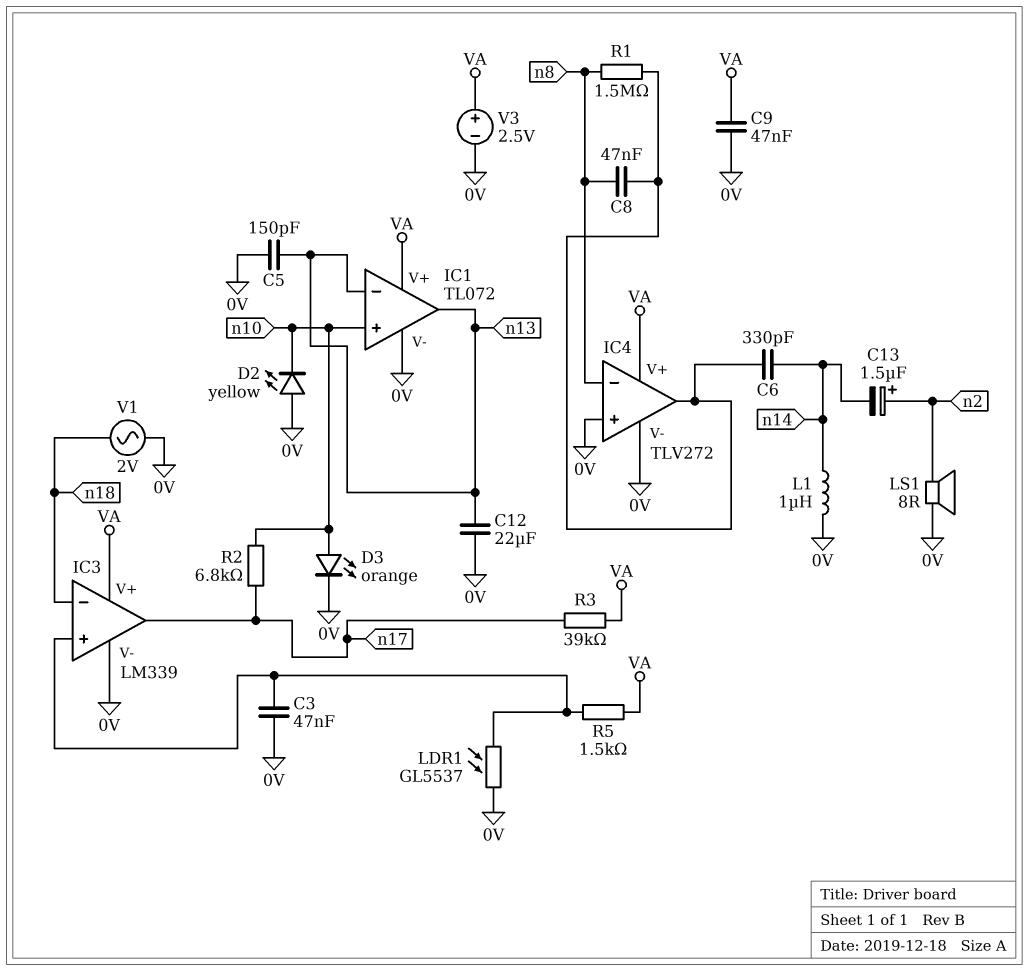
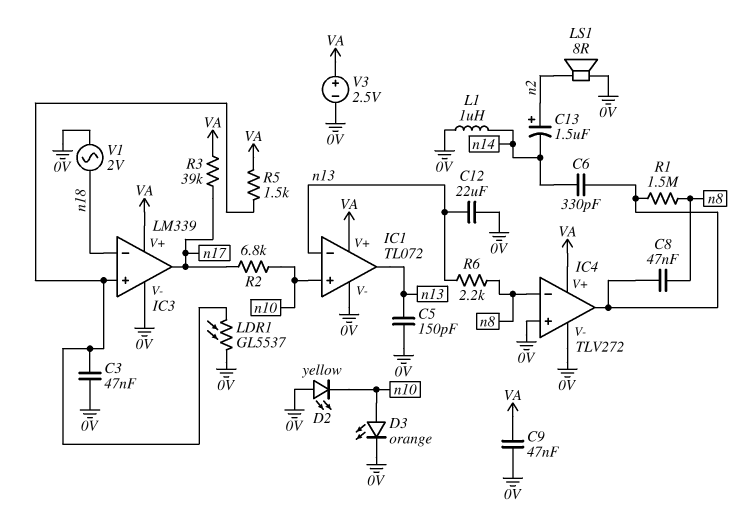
R6: none -> 2.2k (n8, n13)

